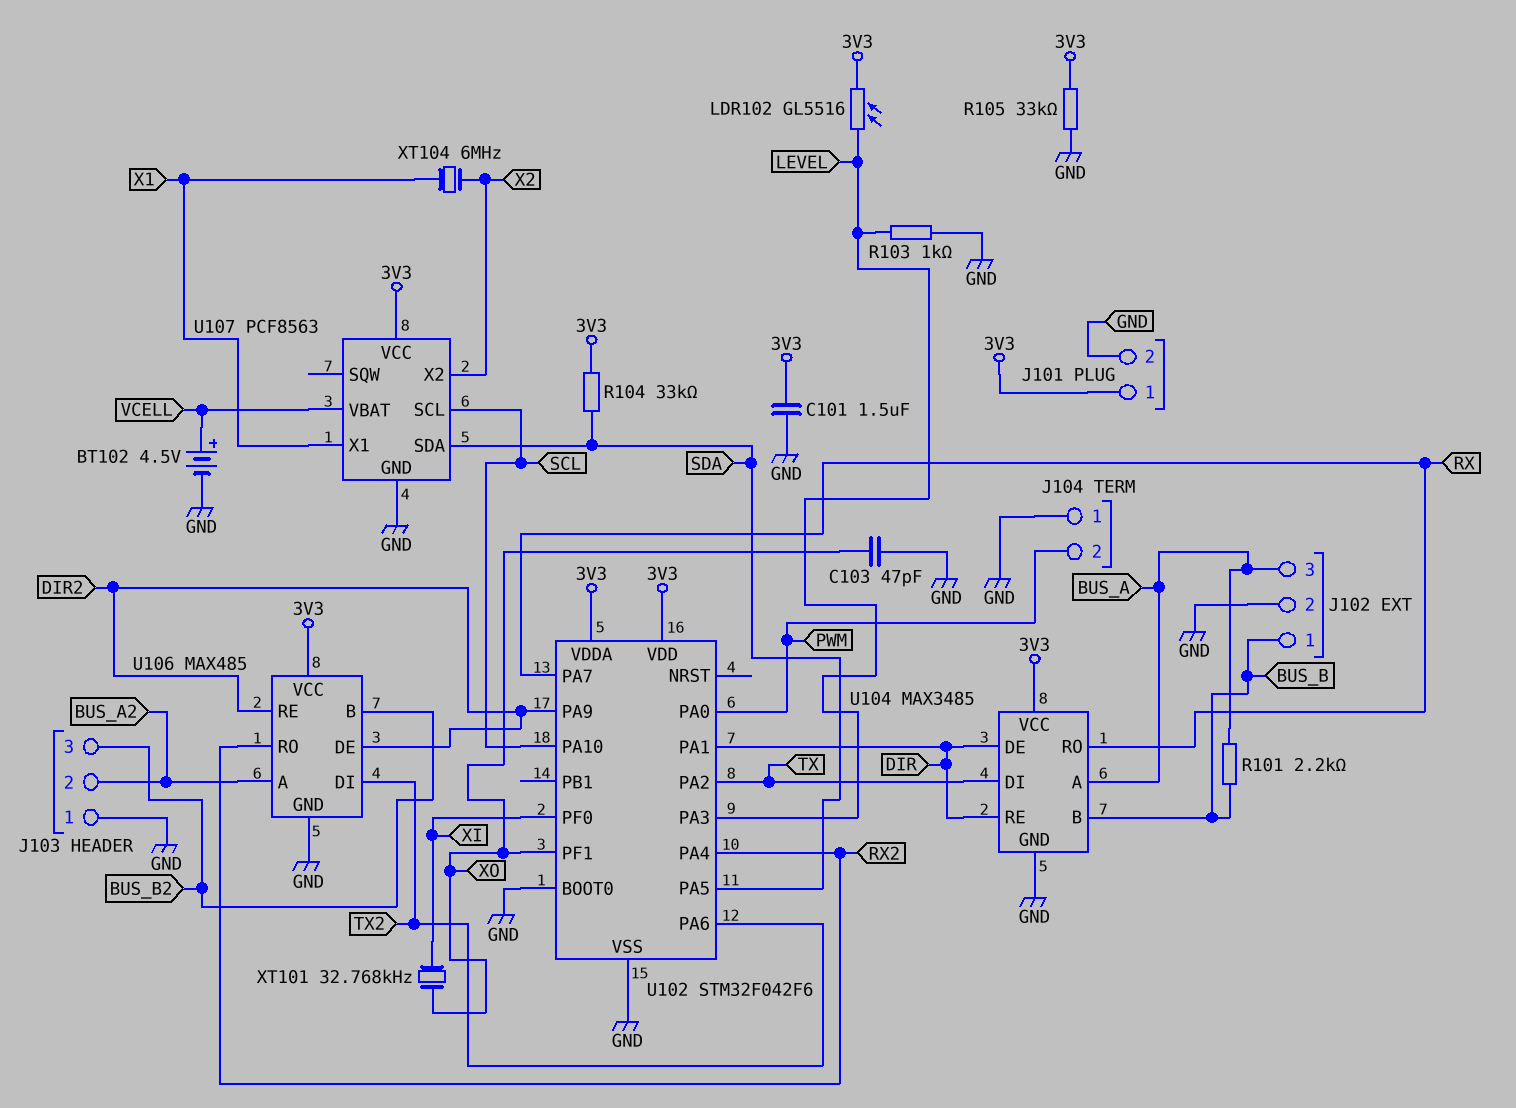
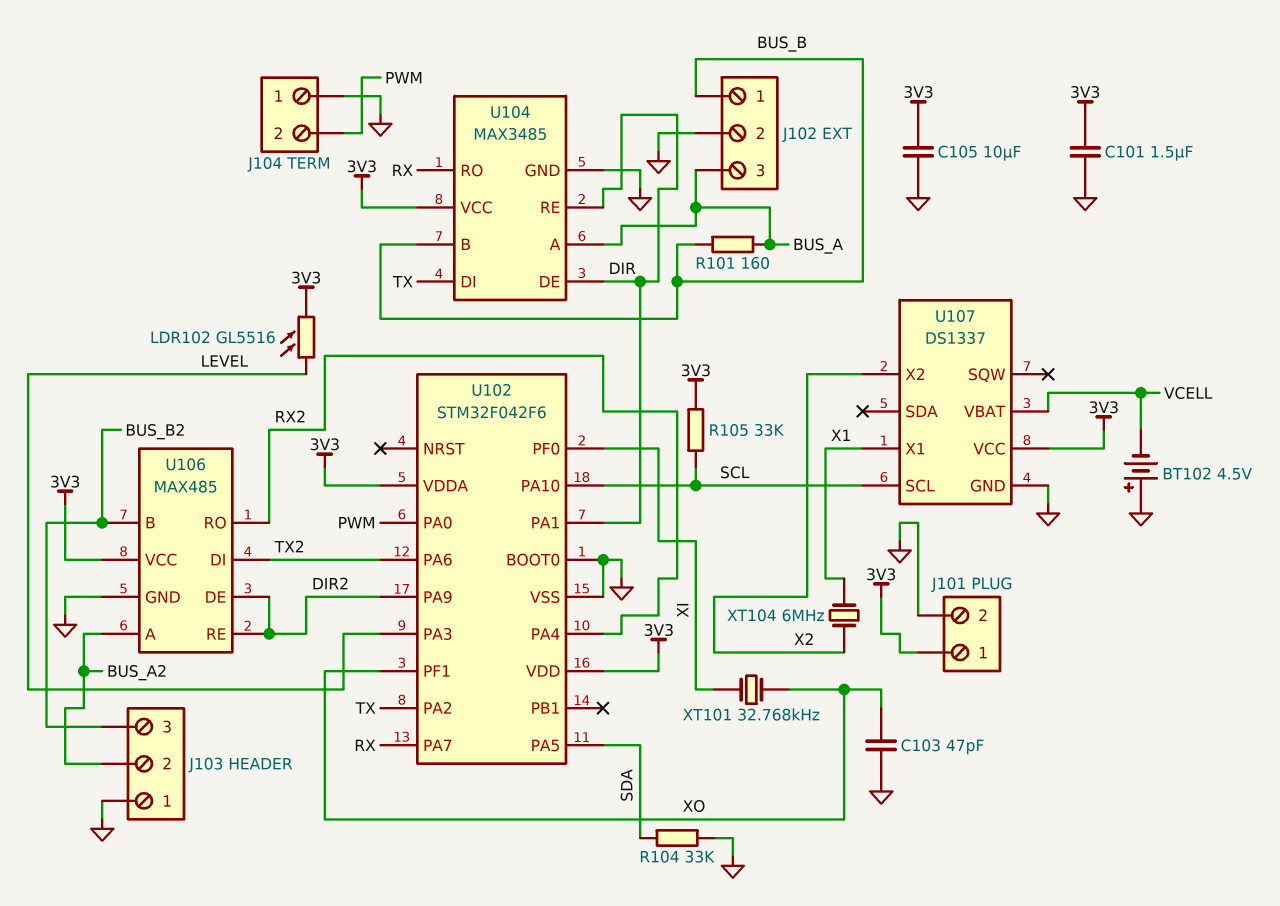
BT102: 4.5V (plus VCELL, minus GND) -> 4.5V (plus GND, minus VCELL)
C105: none -> 10uF (3V3, GND)
R101: 2.2k (BUS_A, BUS_B) -> 160 (BUS_A, BUS_B)
R103: 1k (GND, LEVEL) -> none
R104: 33k (3V3, SDA) -> 33k (GND, SDA)
R105: 33k (3V3, GND) -> 33k (3V3, SCL)
U107: PCF8563 -> DS1337
U107 pin SDA: SDA -> none

